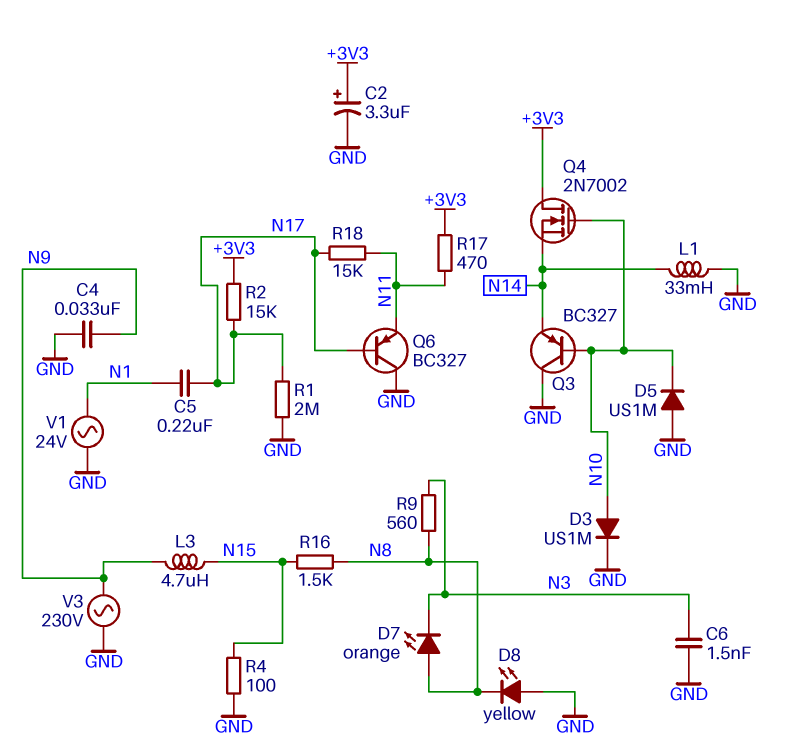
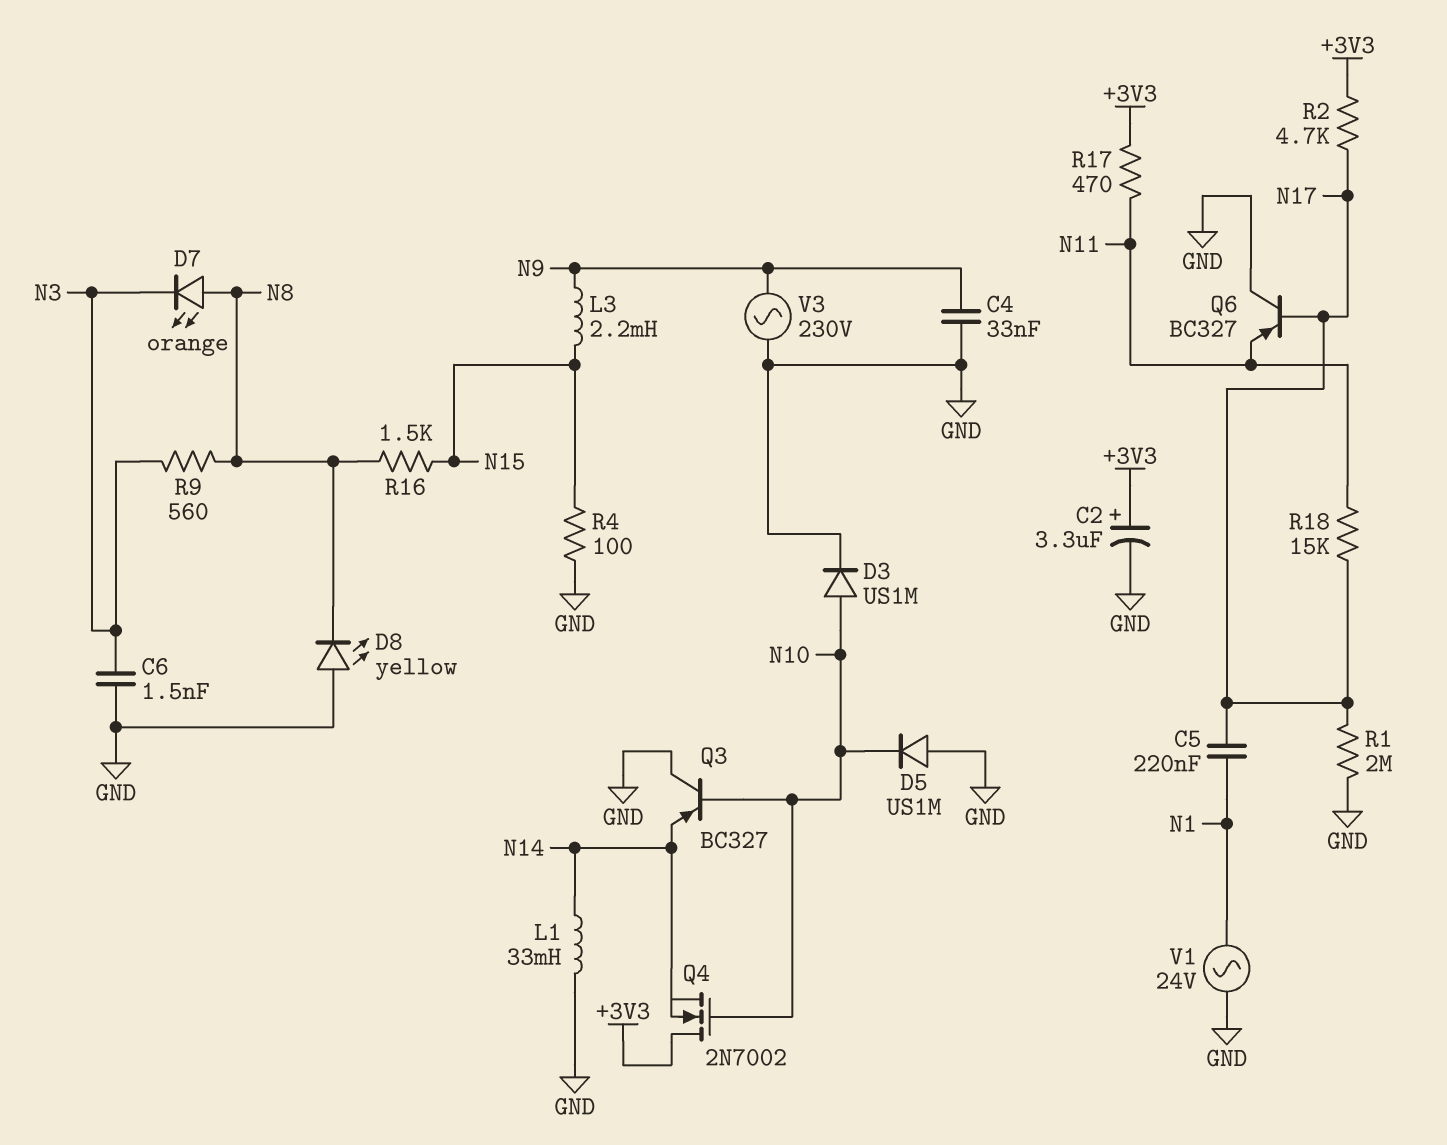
L3: 4.7uH (N9, N15) -> 2.2mH (N9, N15)
R2: 15k (+3V3, N17) -> 4.7k (+3V3, N17)

